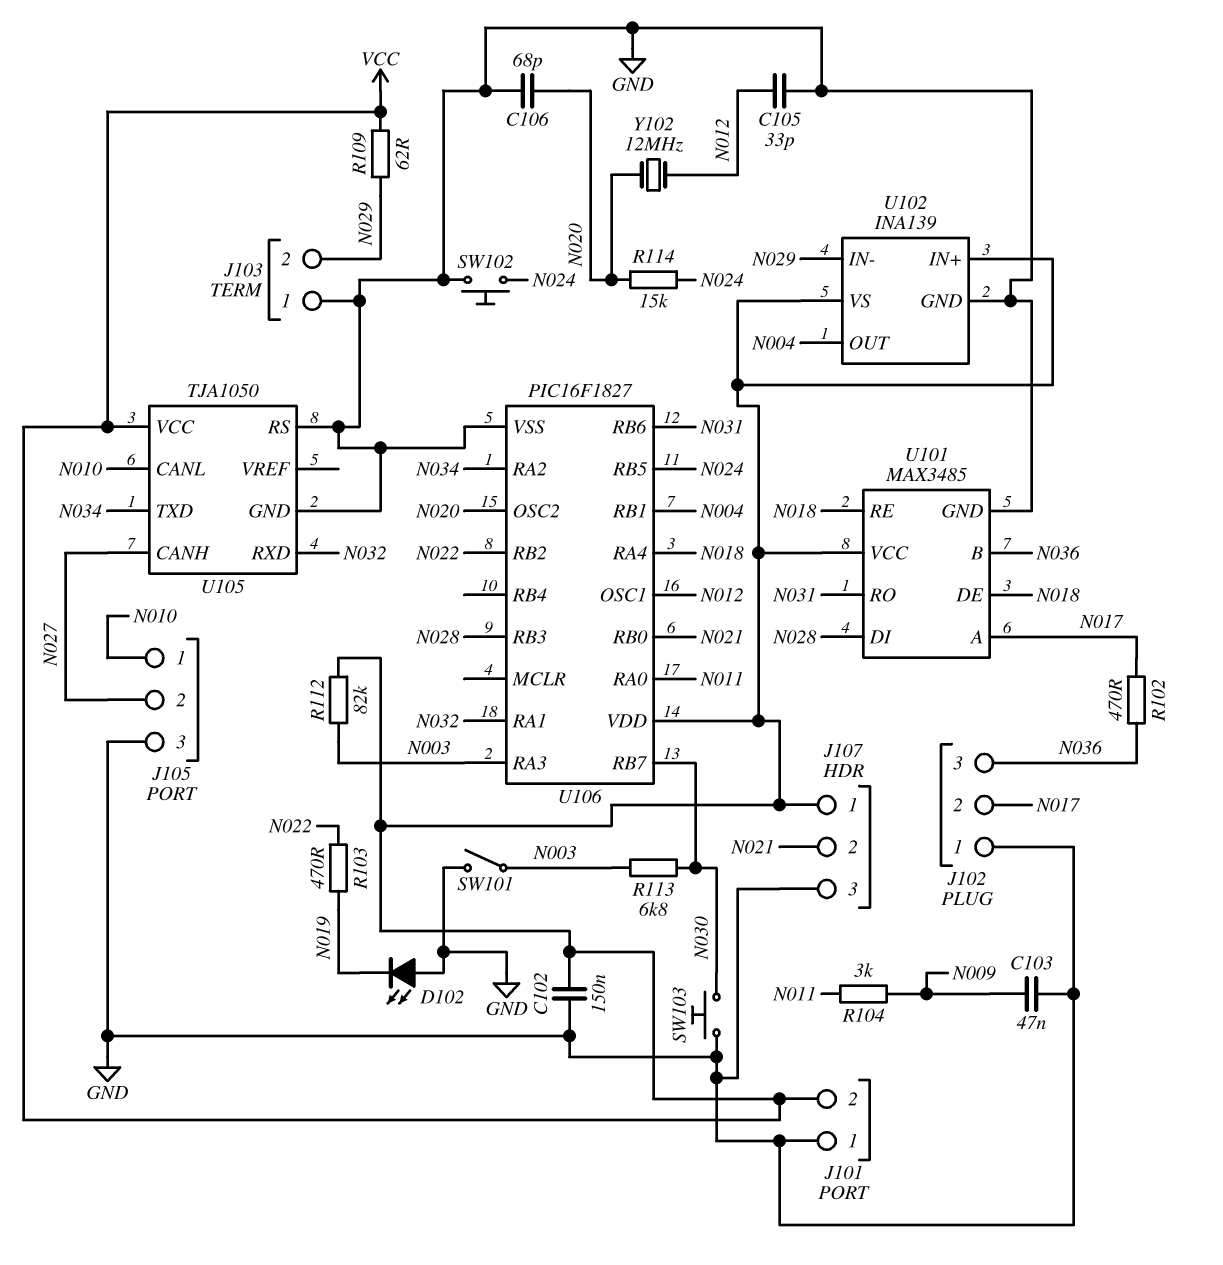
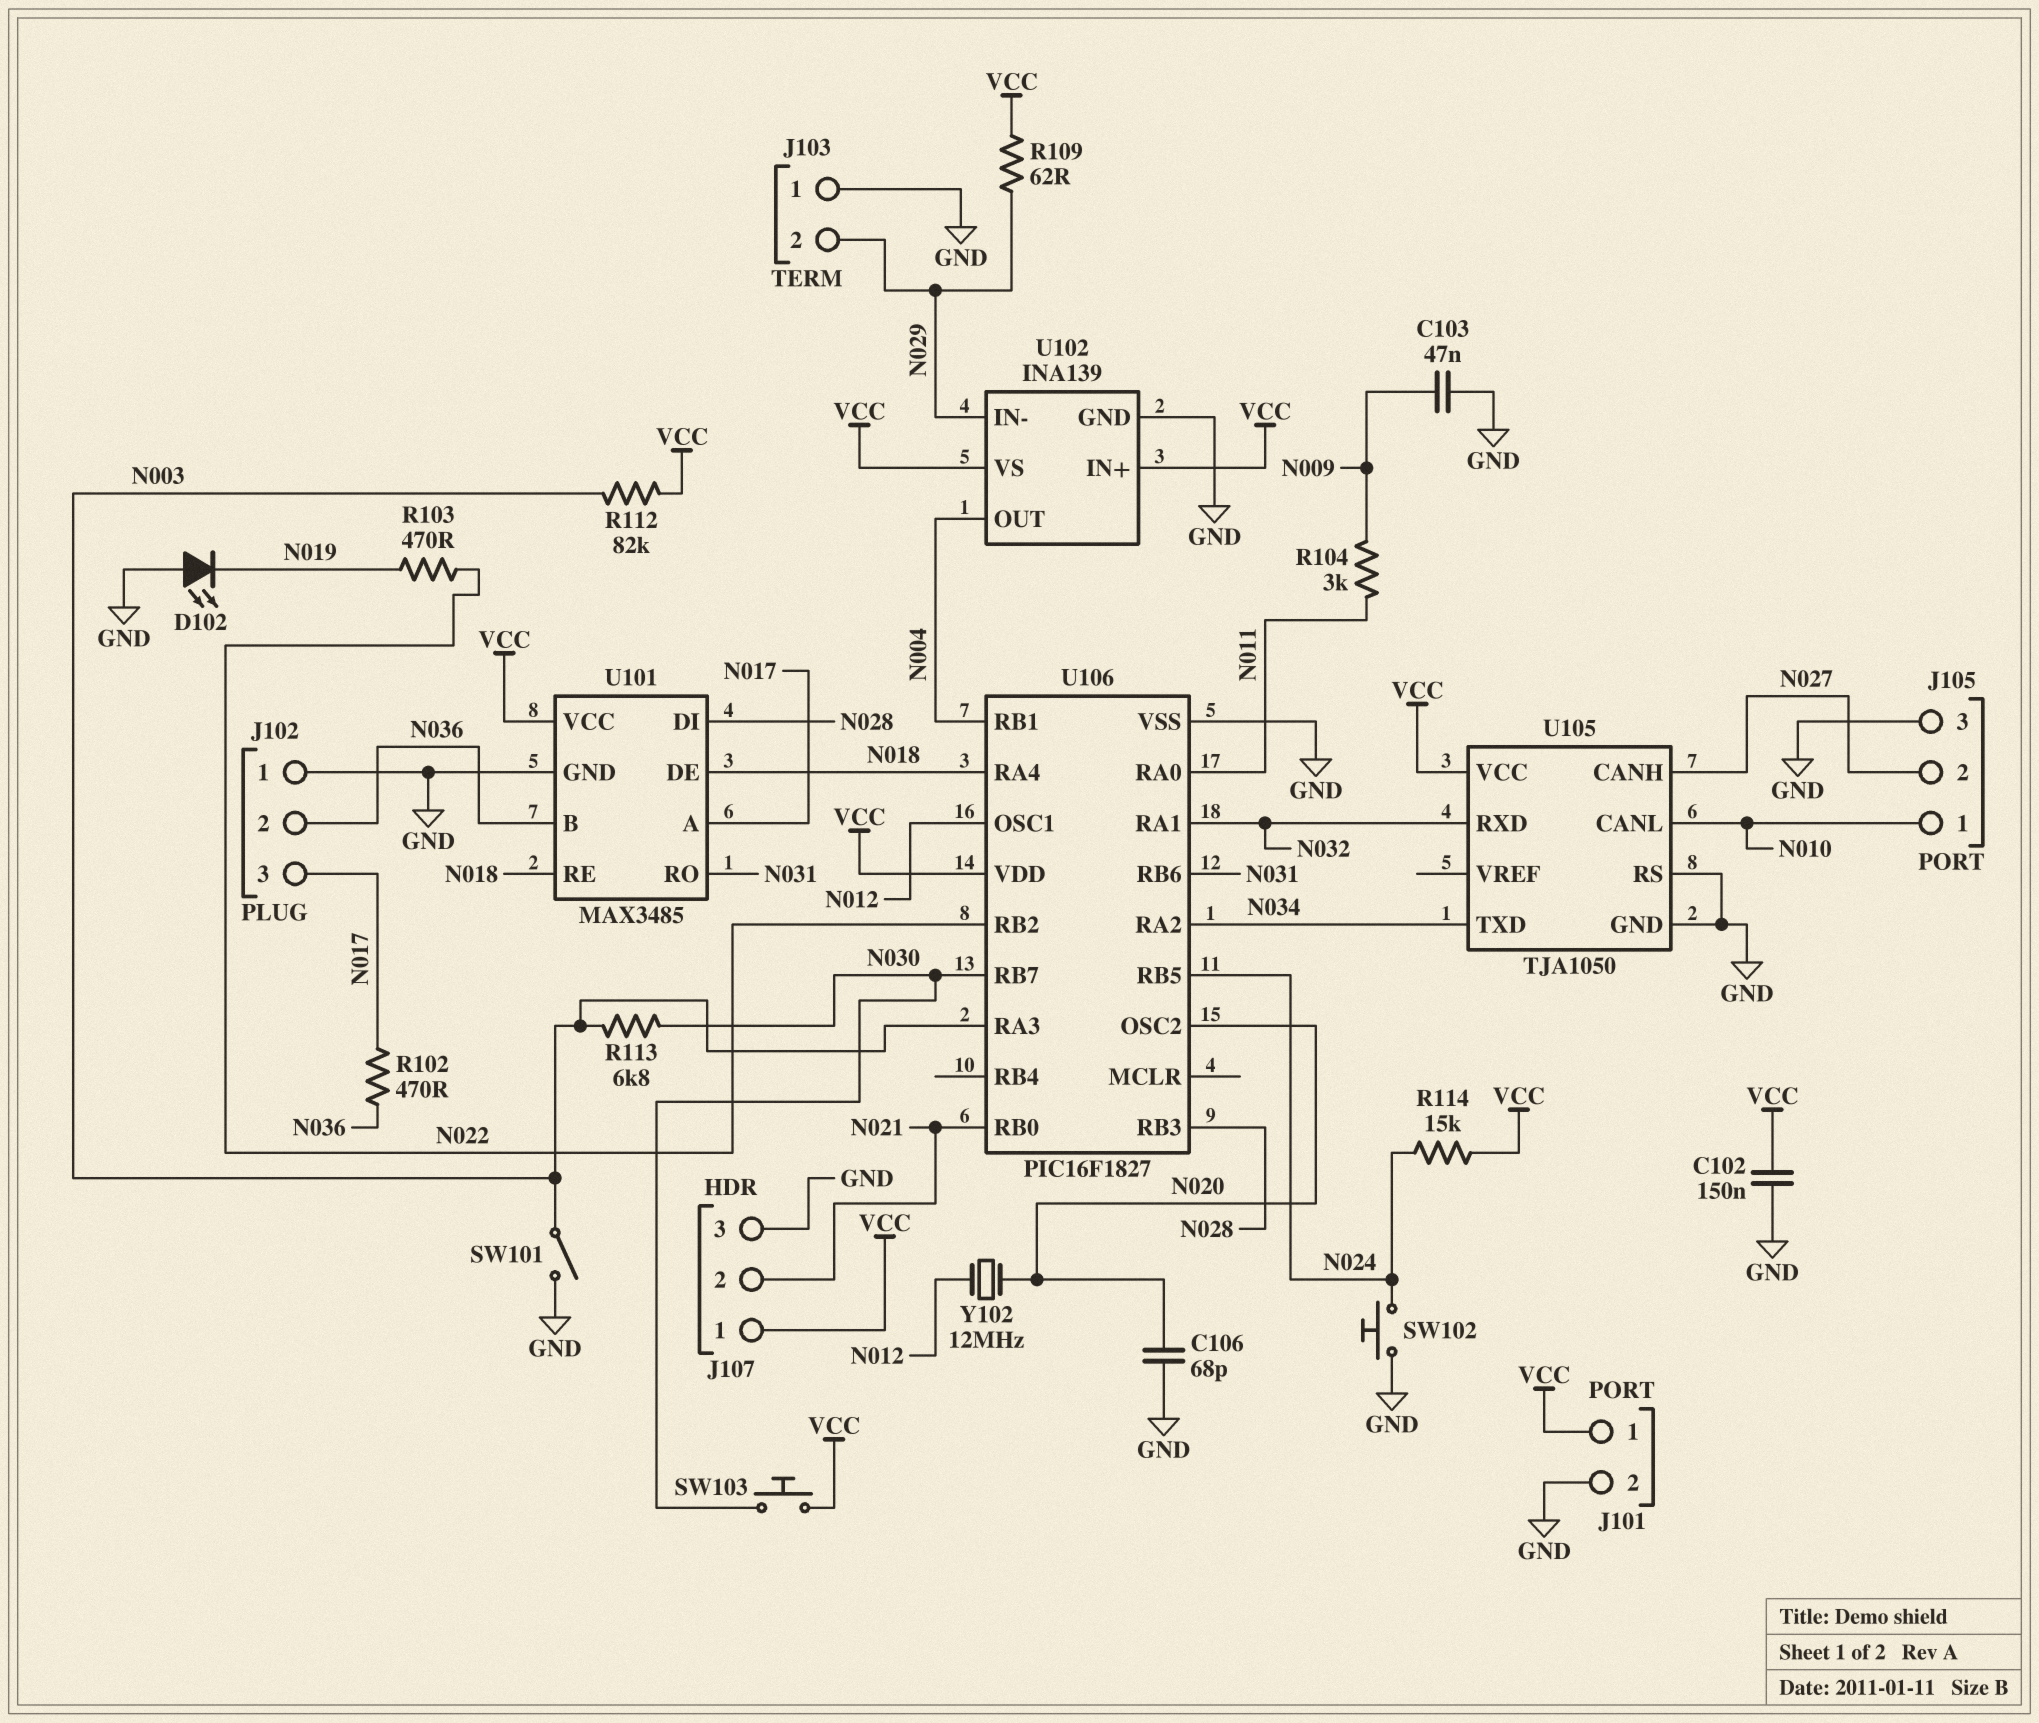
C105: 33pF (GND, N012) -> none
J101 pin 1: GND -> VCC
J101 pin 2: VCC -> GND
J102 pin 2: N017 -> N036
J102 pin 3: N036 -> N017
R114: 15k (N020, N024) -> 15k (N024, VCC)
SW103: button (GND, N030) -> button (N030, VCC)

